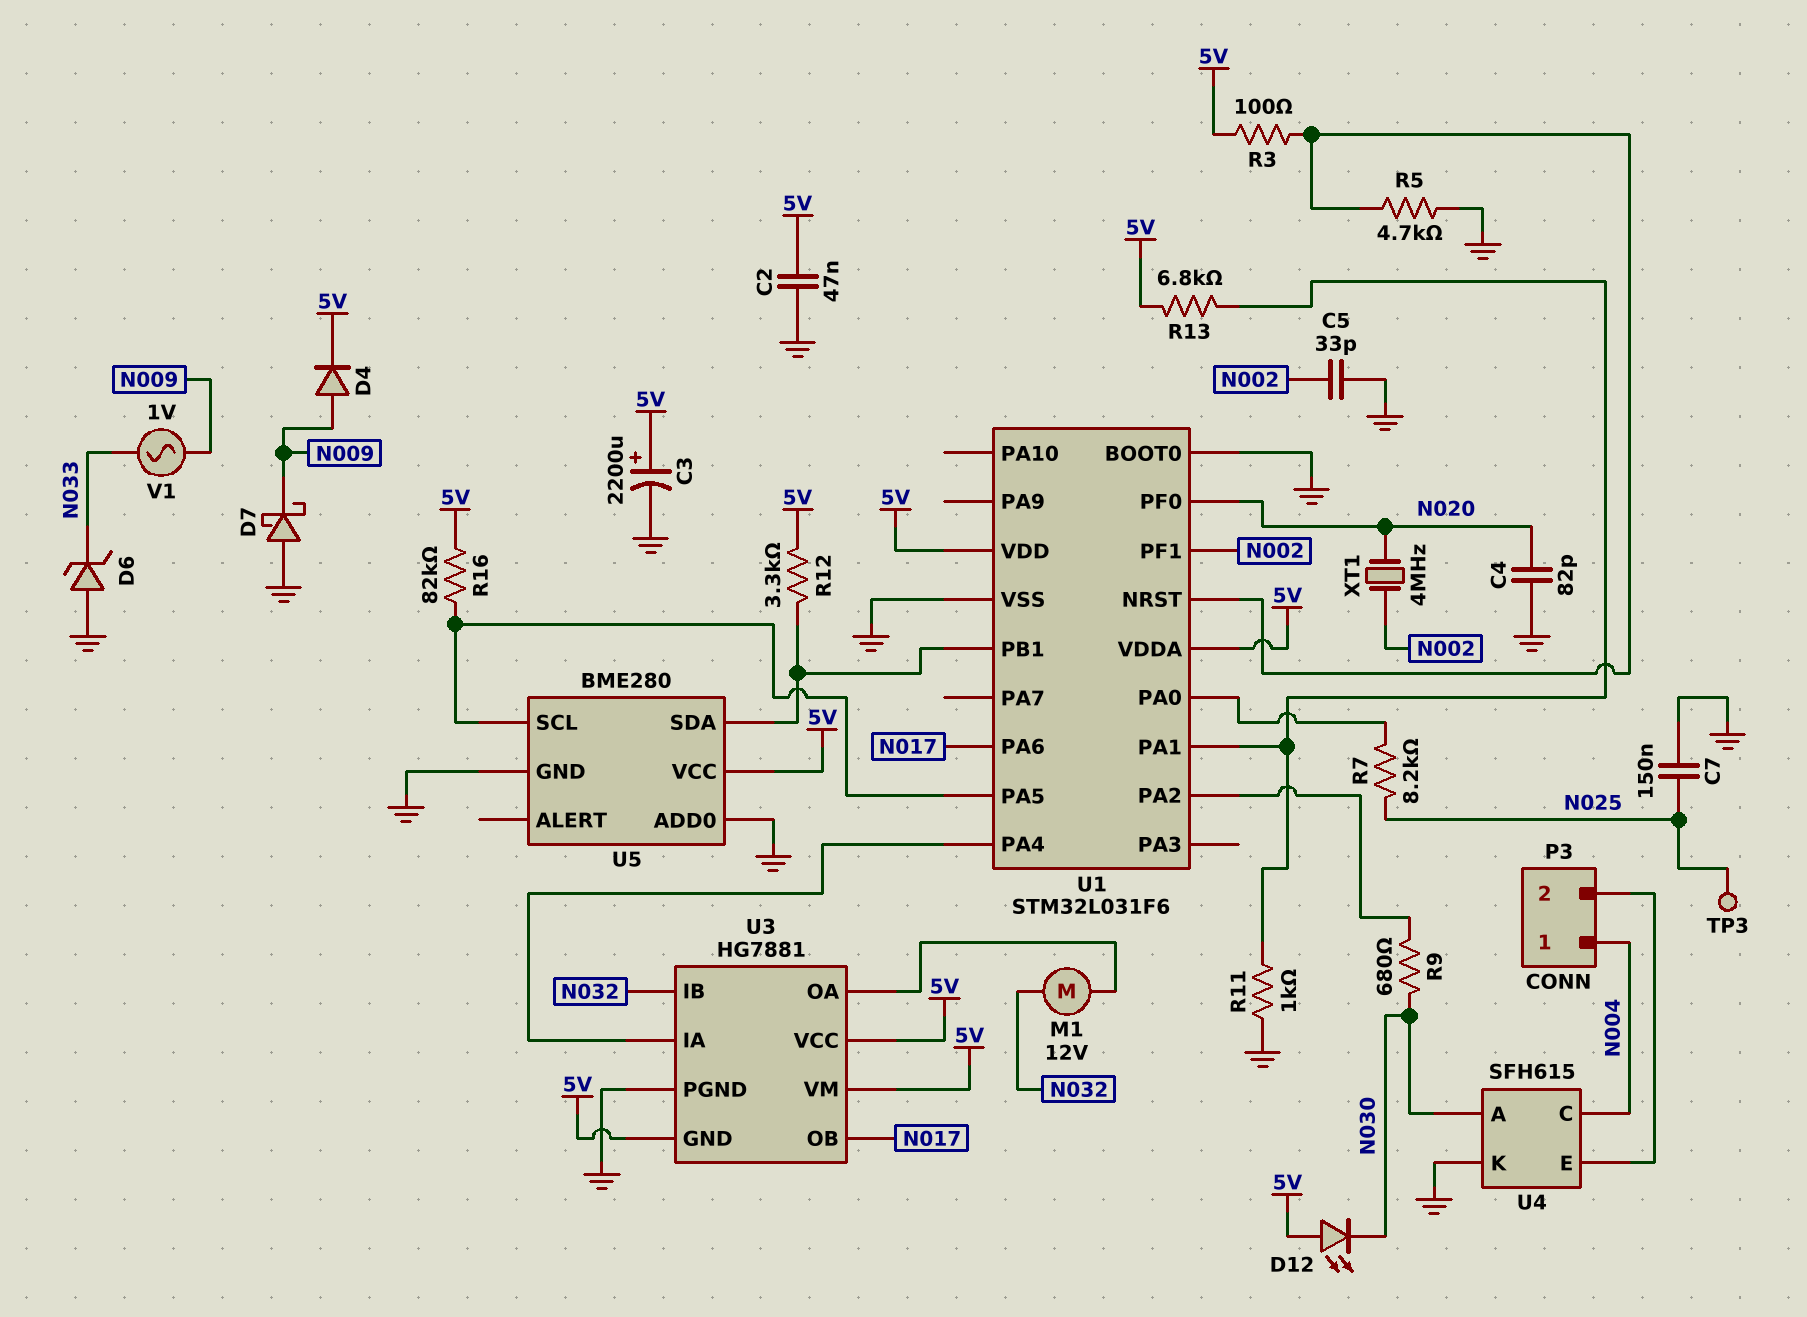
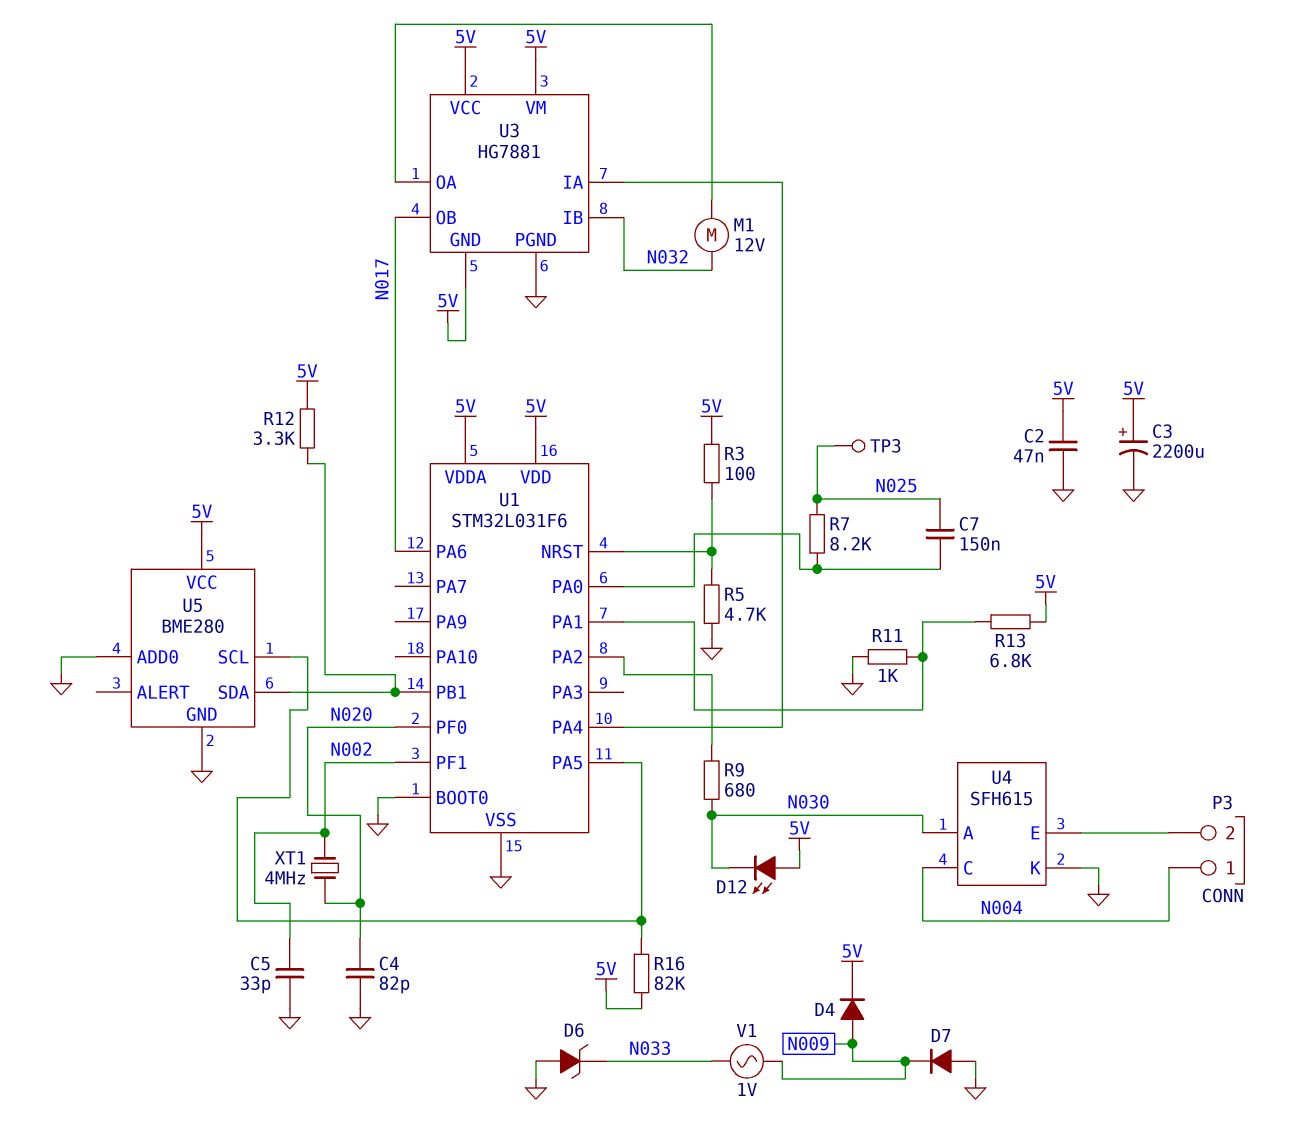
C7: 150nF (GND, N025) -> 150nF (N025, U1/PA0)
D7: schottky (A GND, K N009) -> diode (A GND, K N009)

